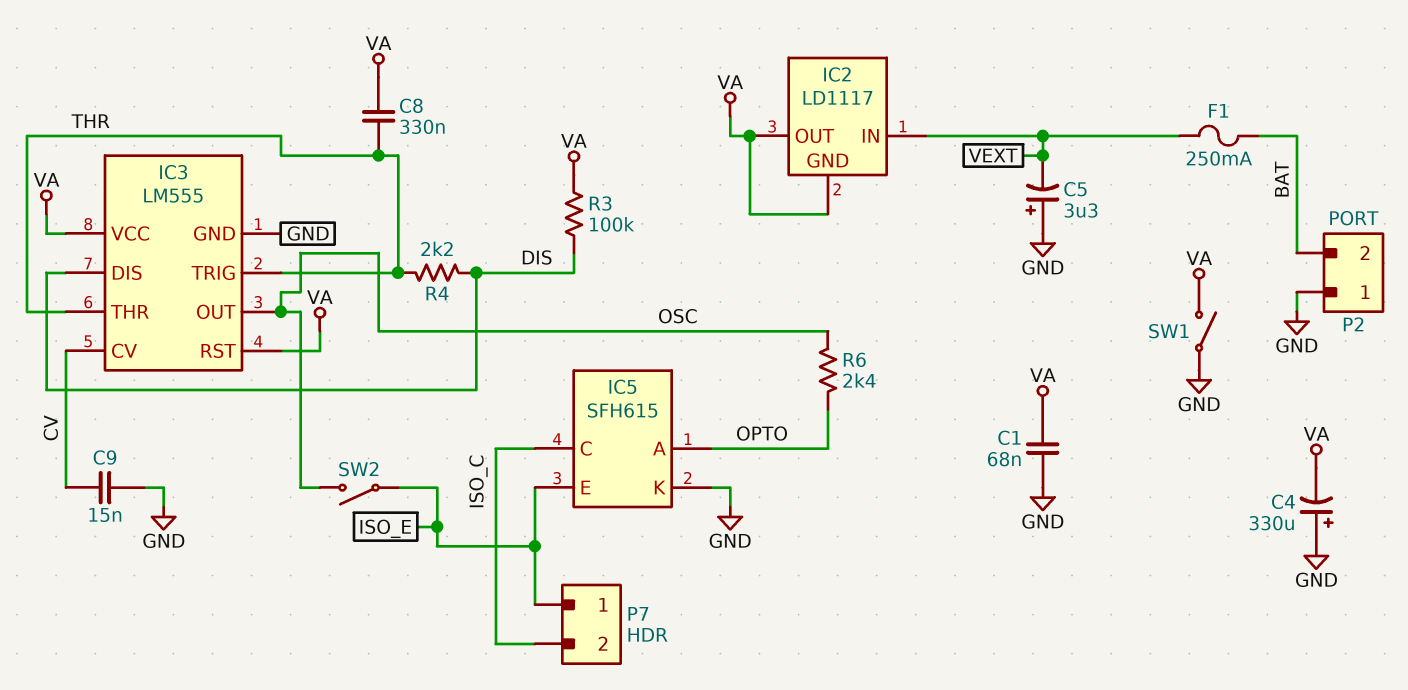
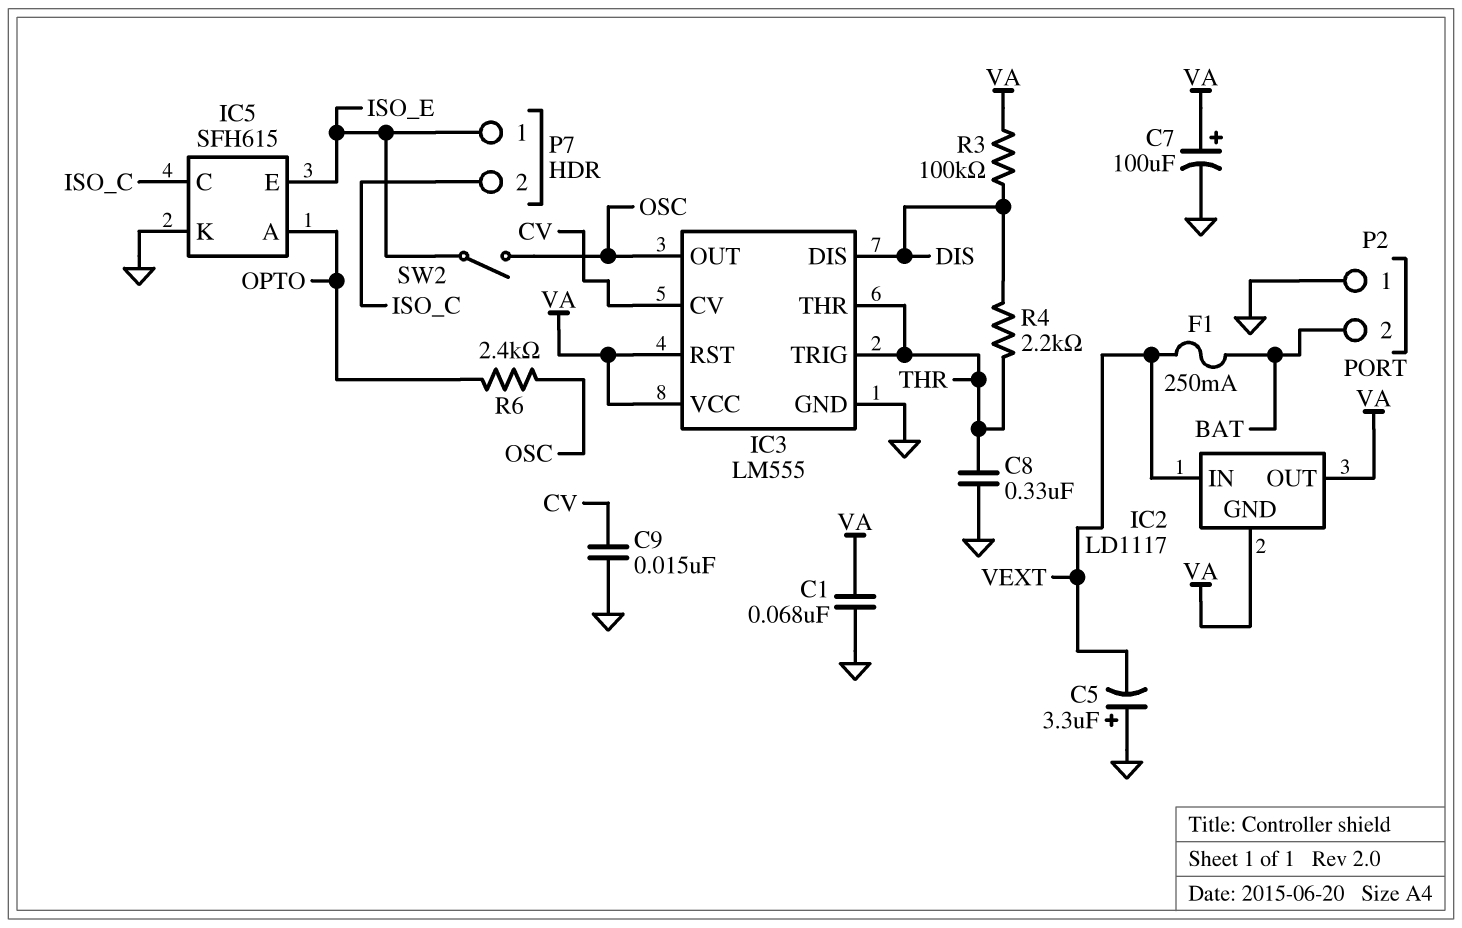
C4: 330uF (plus GND, minus VA) -> none
C7: none -> 100uF (plus VA, minus GND)
C8: 330nF (THR, VA) -> 330nF (GND, THR)
SW1: switch (GND, VA) -> none

